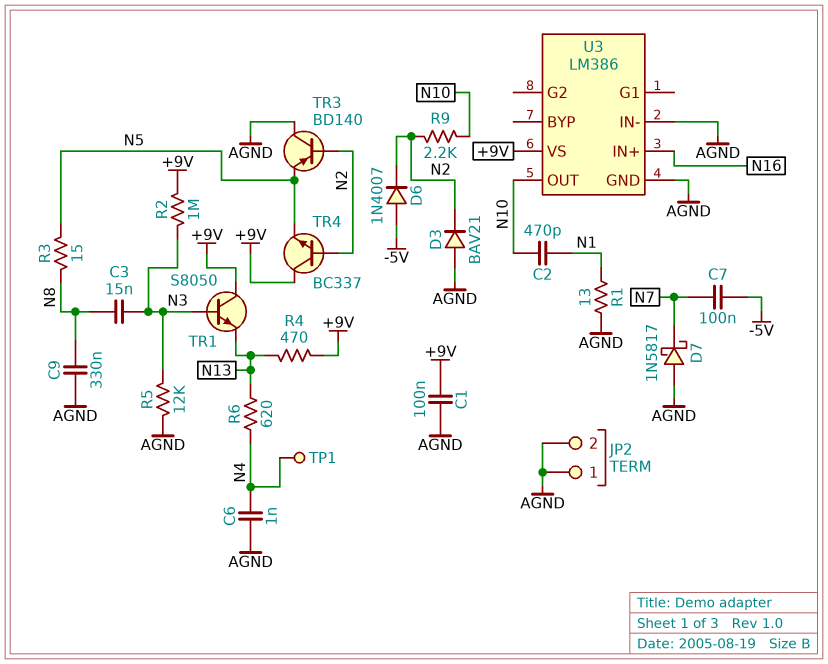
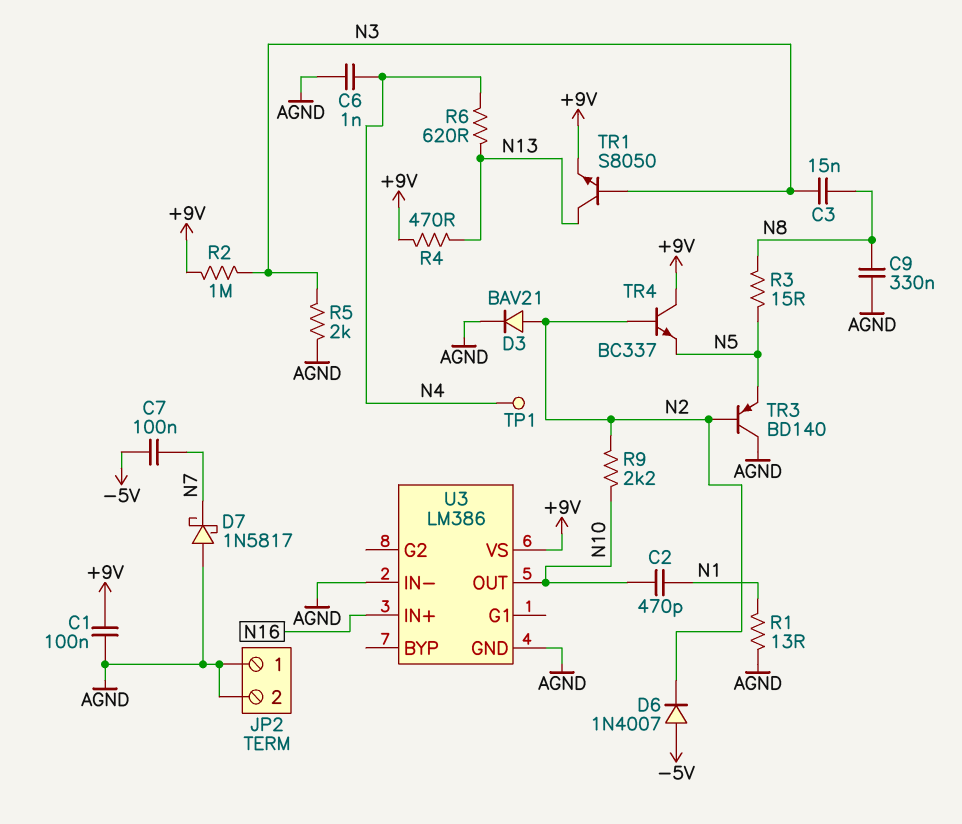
D3: diode BAV21 (A AGND, K N2) -> diode BAV21 (A N2, K AGND)
R5: 12k (AGND, N3) -> 2k (AGND, N3)
TR1: NPN S8050 (B N3, C +9V, E N13) -> NPN S8050 (B N3, C N13, E +9V)

